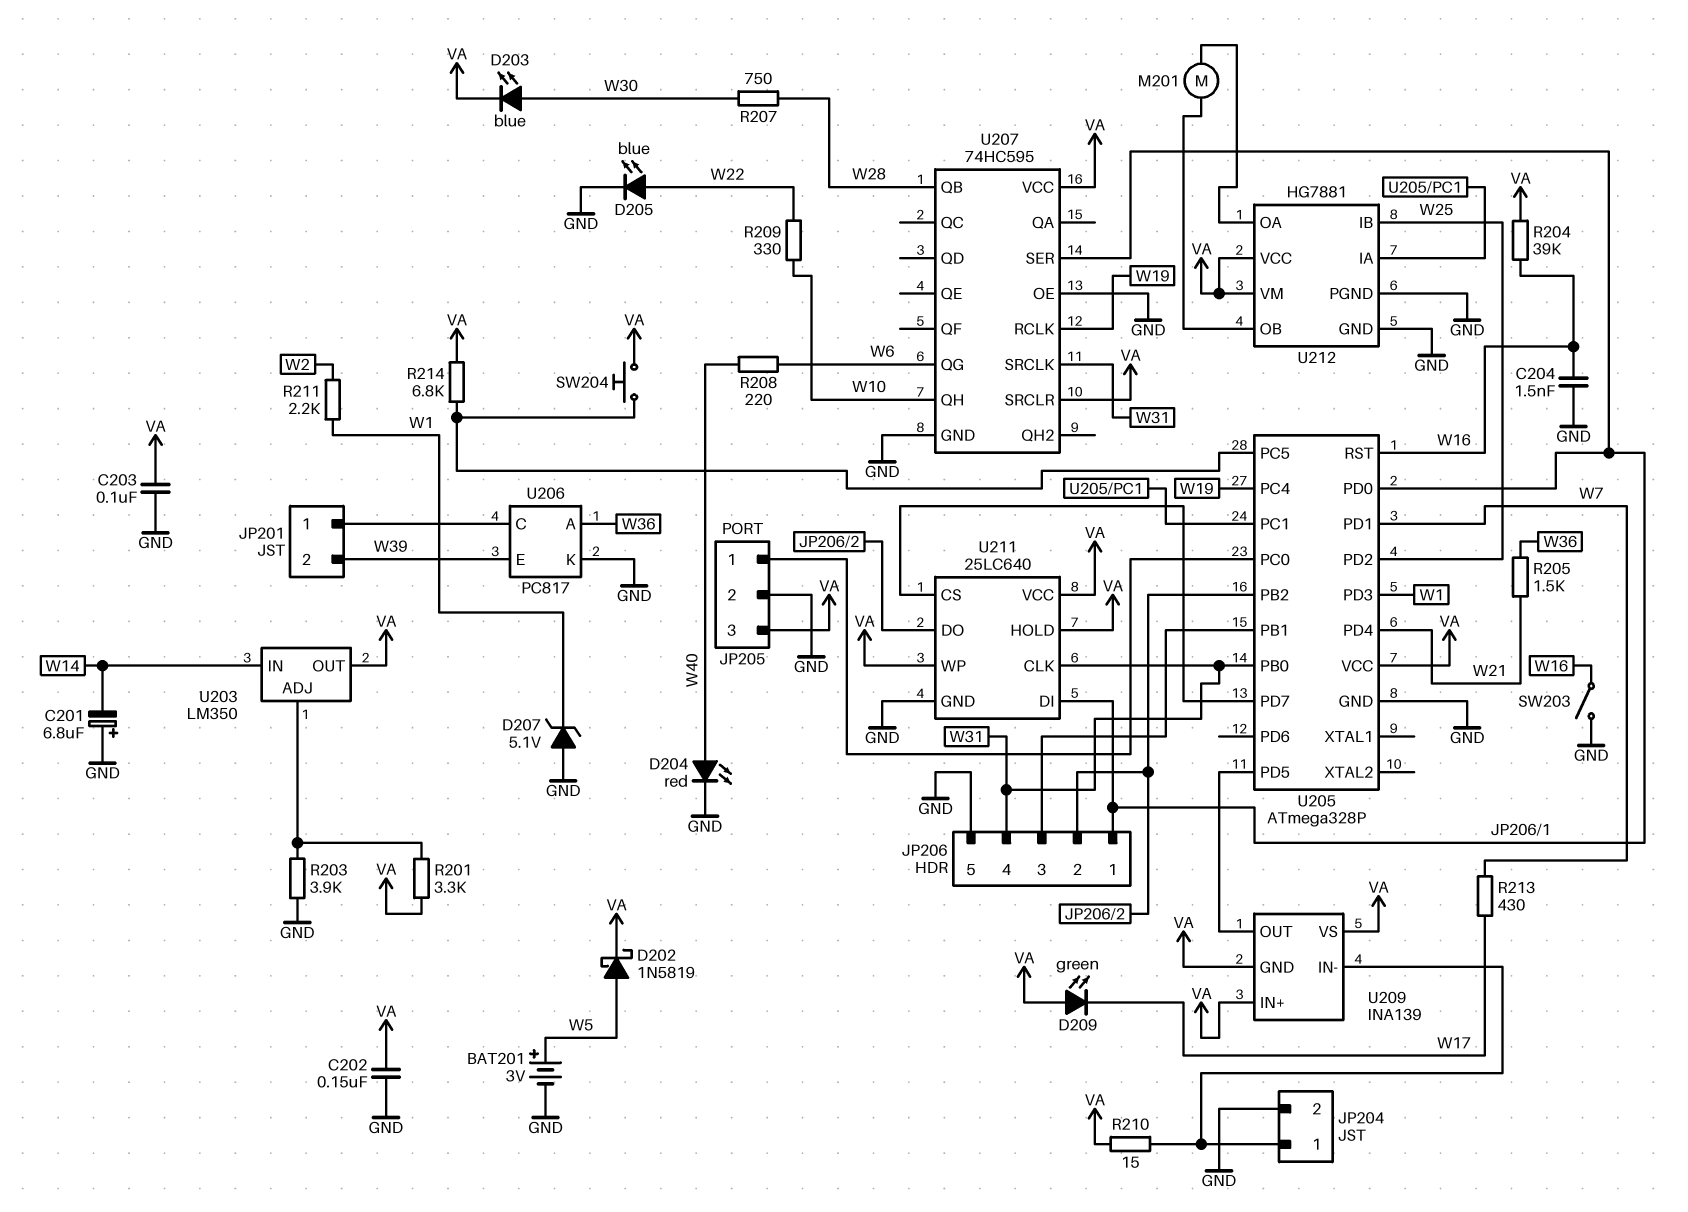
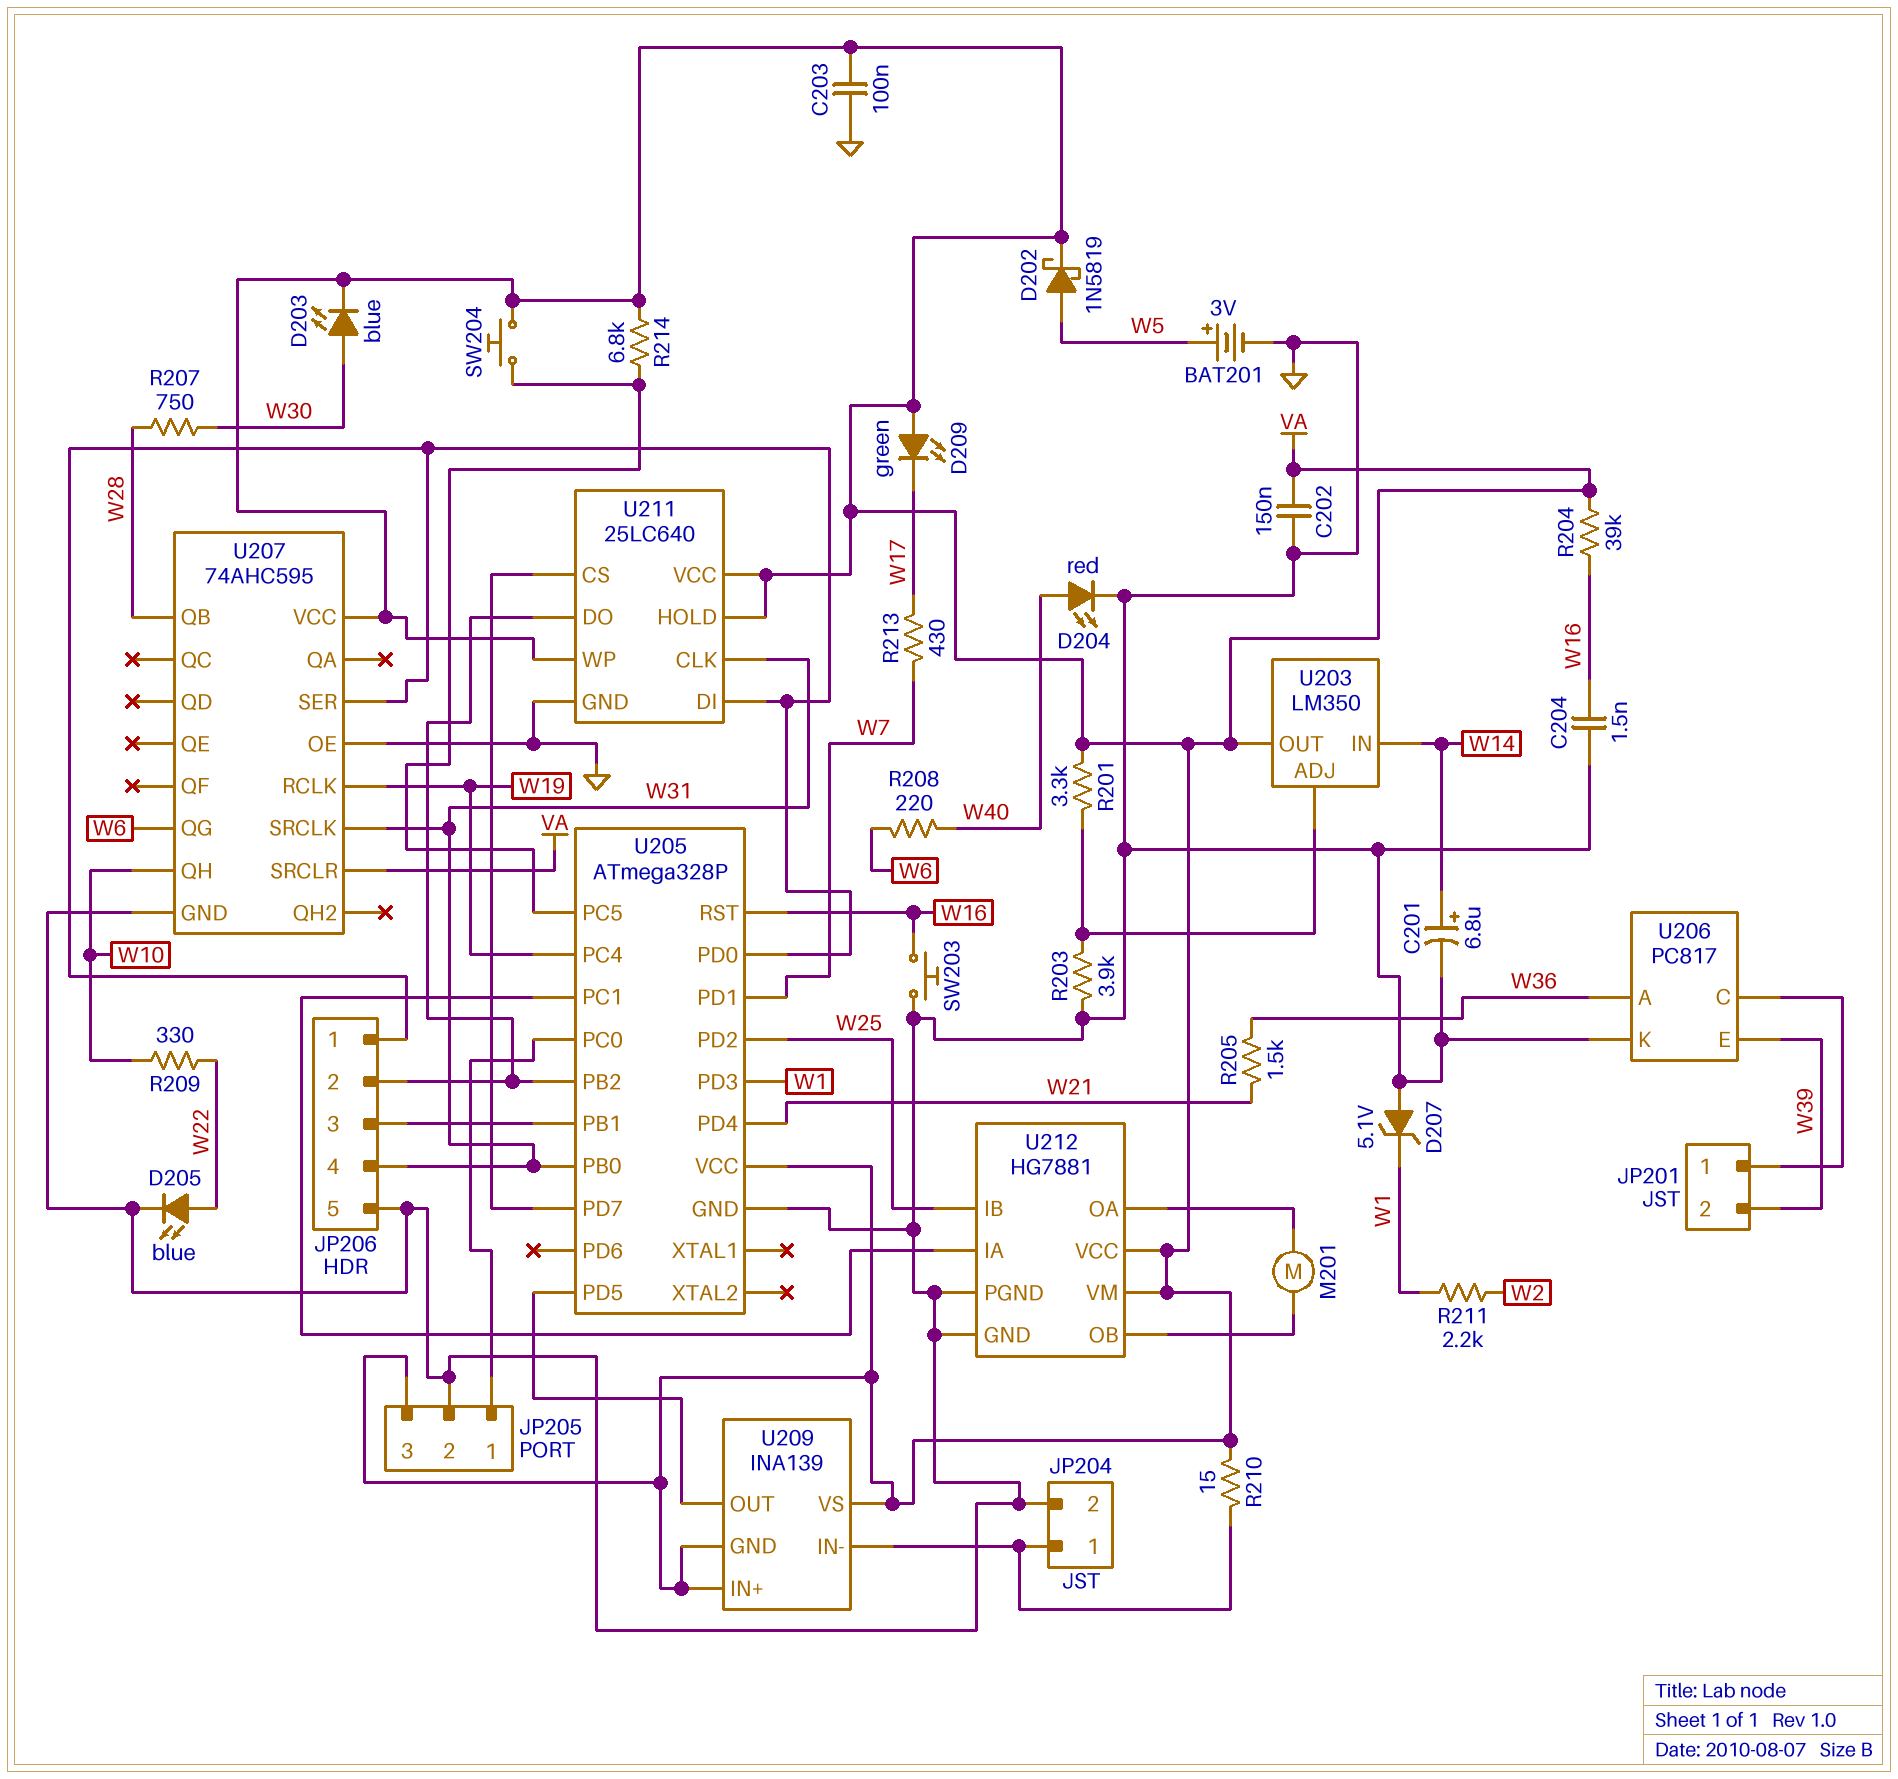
C201: 6.8uF (plus GND, minus W14) -> 6.8uF (plus W14, minus GND)
SW203: switch (GND, W16) -> button (GND, W16)
U207: 74HC595 -> 74AHC595

